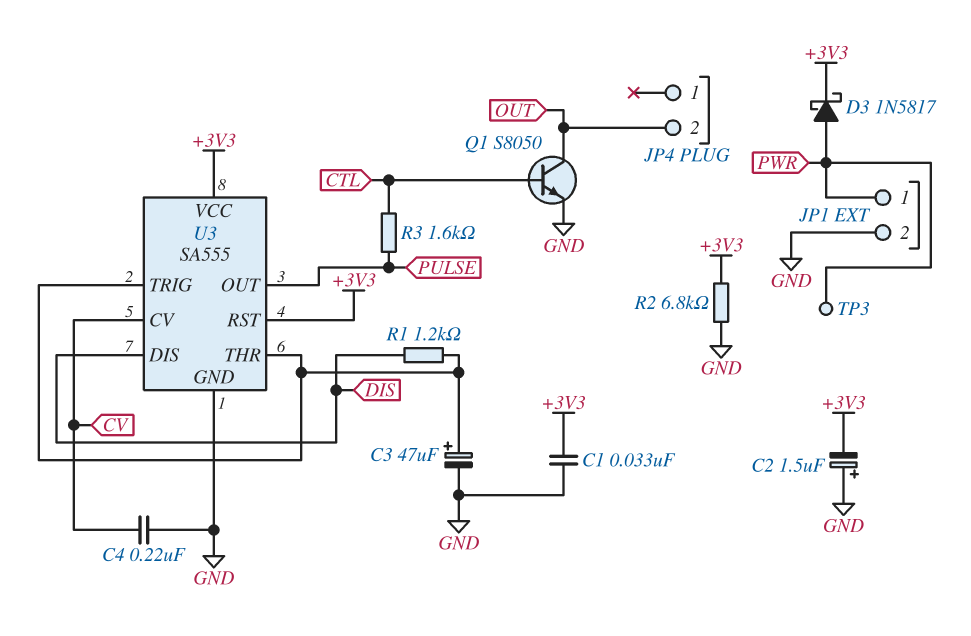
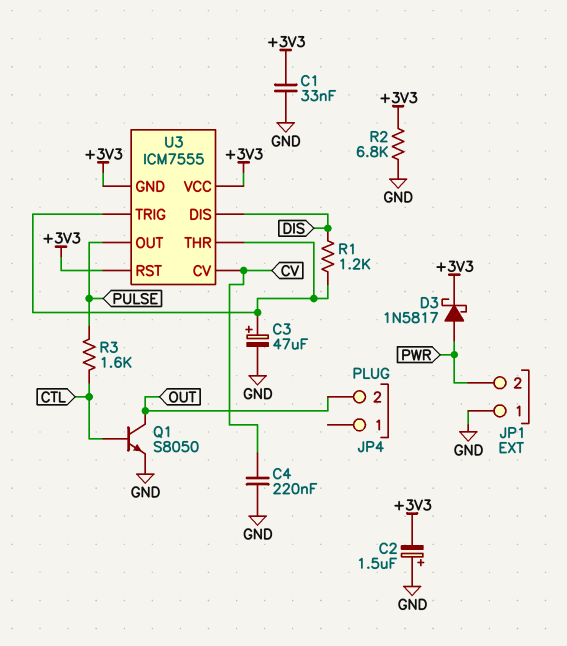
JP1 pin 1: PWR -> GND
JP1 pin 2: GND -> PWR
TP3: test point (PWR) -> none
U3: SA555 -> ICM7555
U3 pin GND: GND -> +3V3

